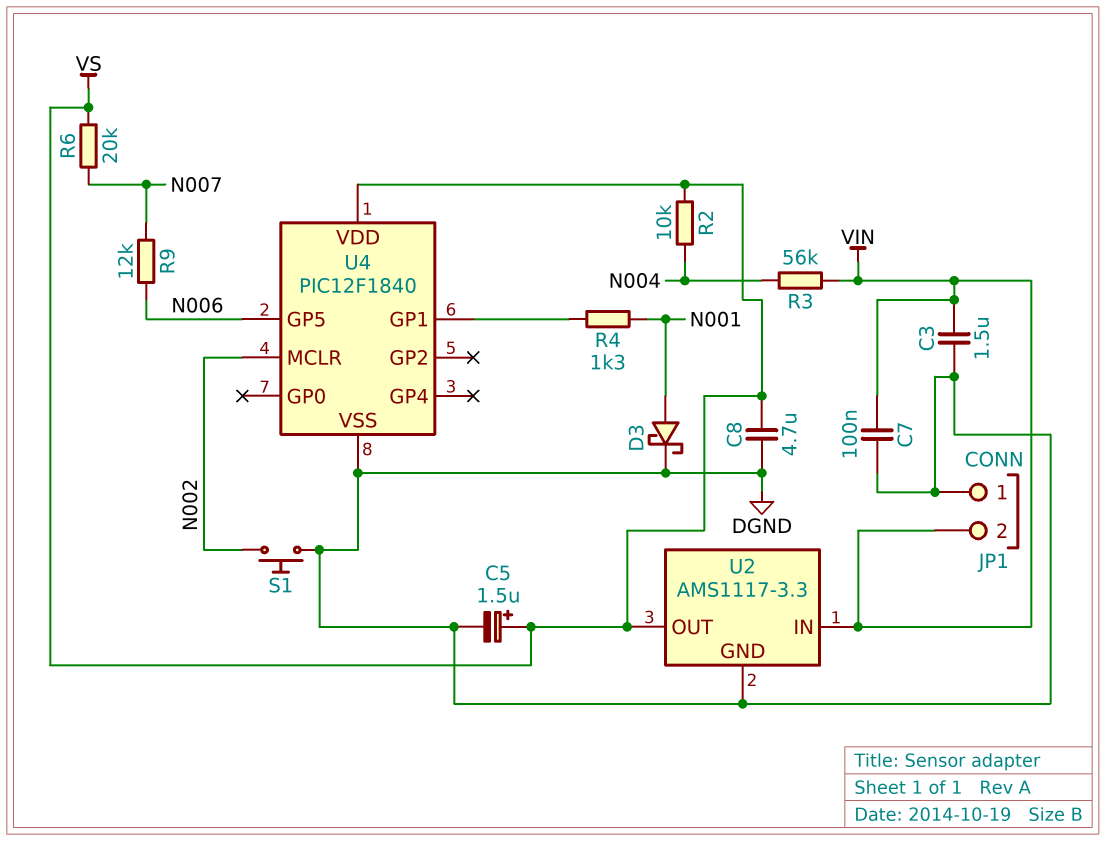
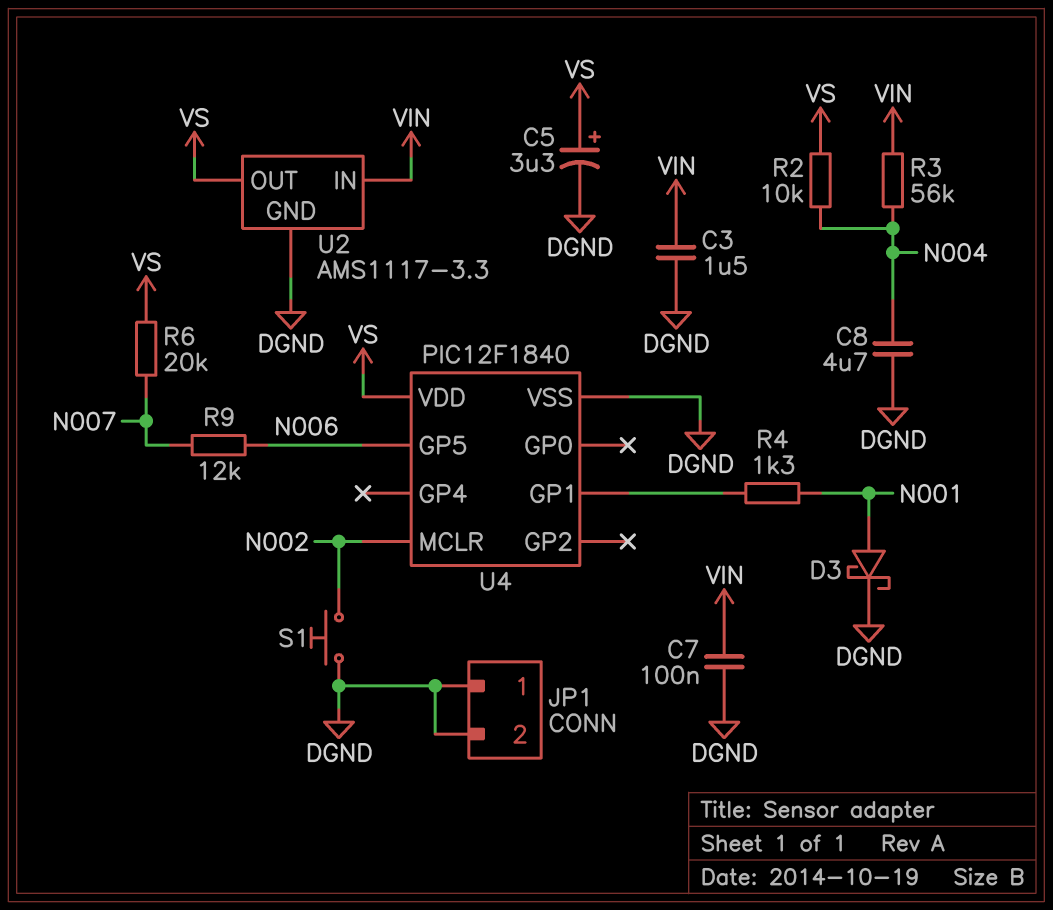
C5: 1.5uF (plus VS, minus DGND) -> 3.3uF (plus VS, minus DGND)
C8: 4.7uF (DGND, VS) -> 4.7uF (DGND, N004)
JP1 pin 2: VIN -> DGND

